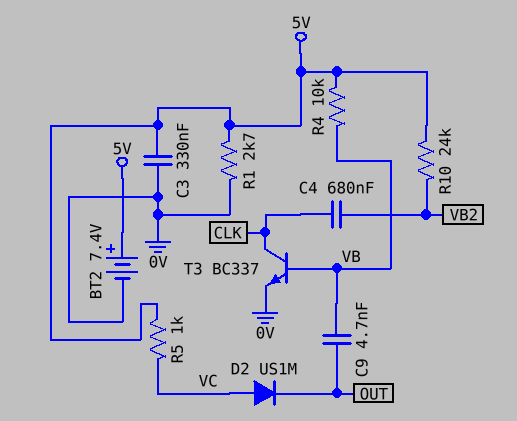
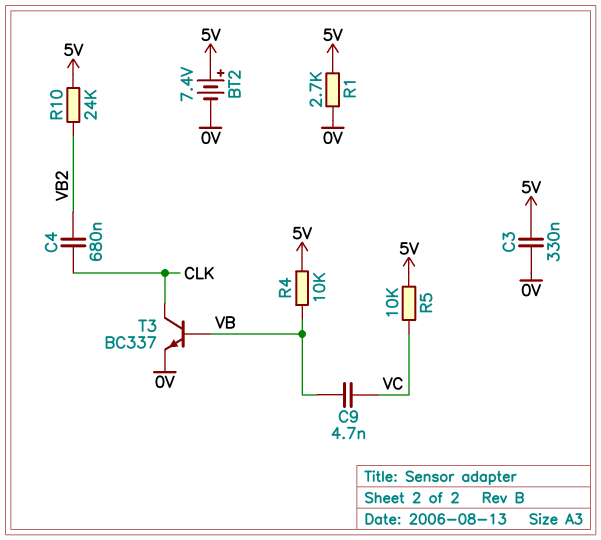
C9: 4.7nF (OUT, VB) -> 4.7nF (VB, VC)
D2: diode US1M (A VC, K OUT) -> none
R5: 1k (5V, VC) -> 10k (5V, VC)

